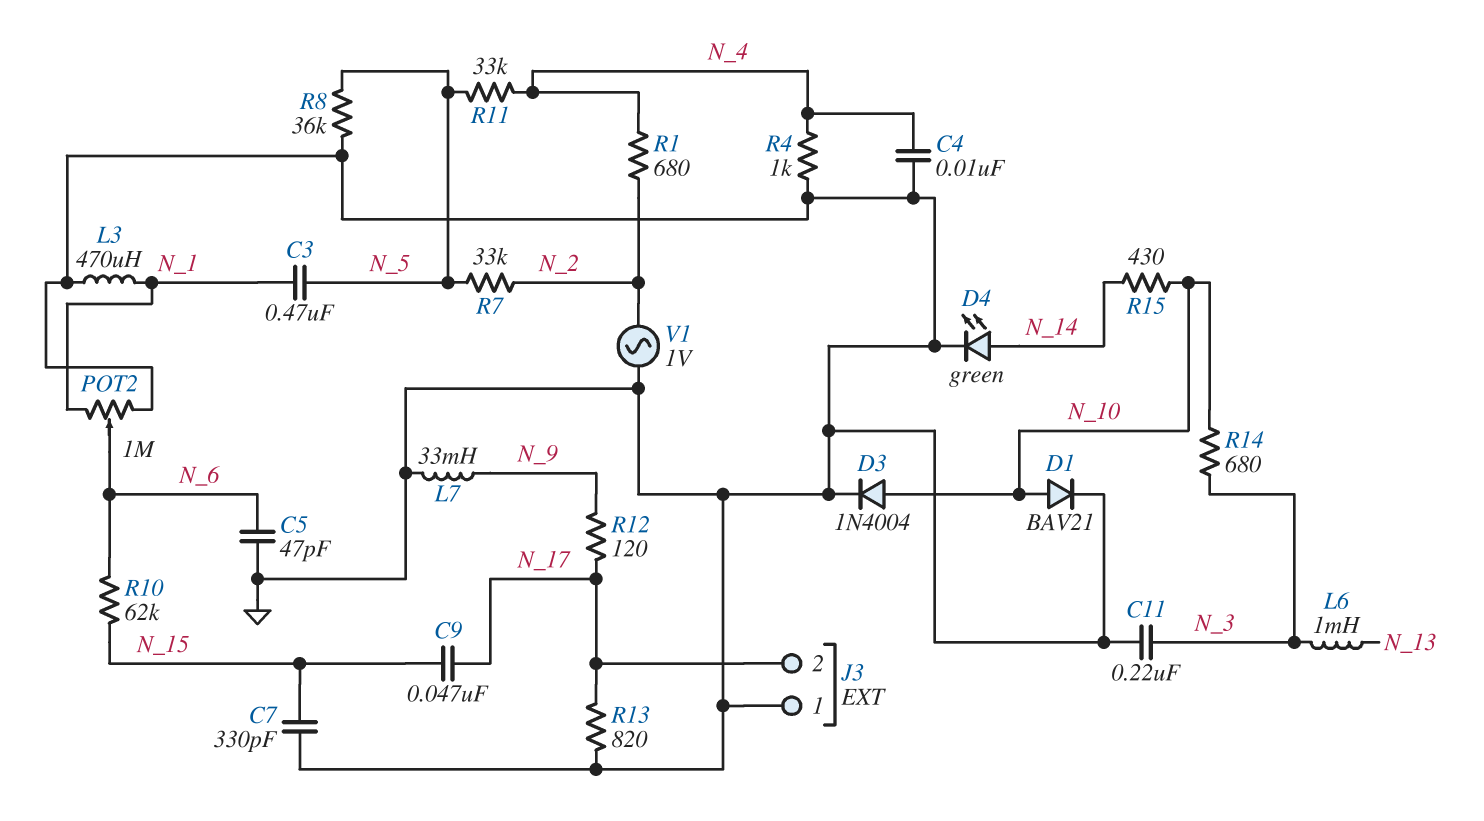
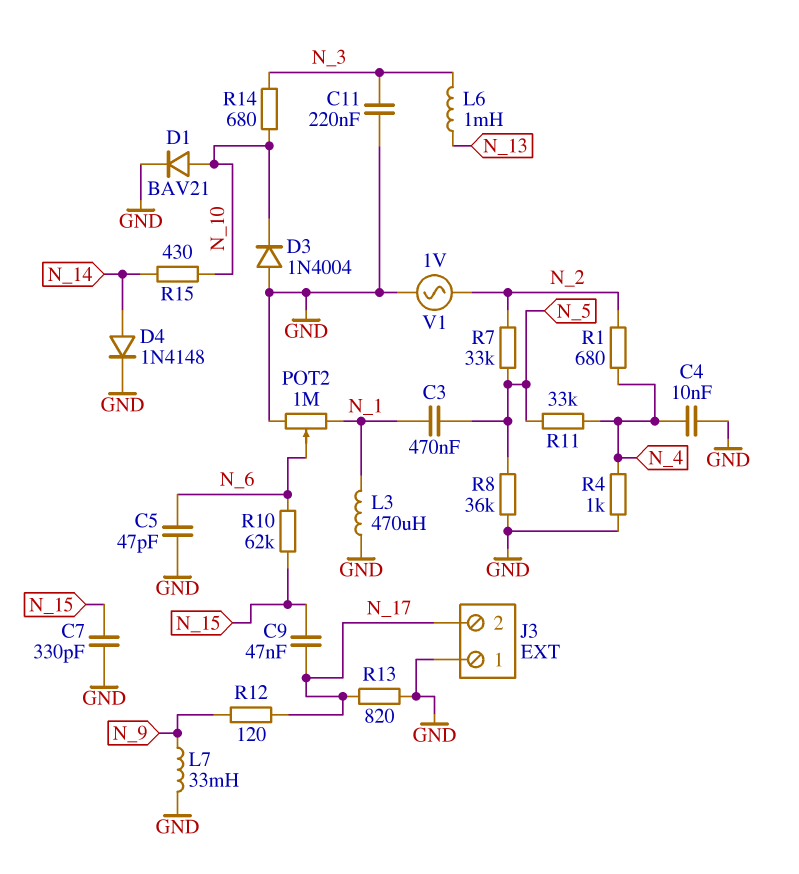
D3: diode 1N4004 (A N_10, K GND) -> diode 1N4004 (A GND, K N_10)
D4: LED green (A N_14, K GND) -> diode 1N4148 (A N_14, K GND)

